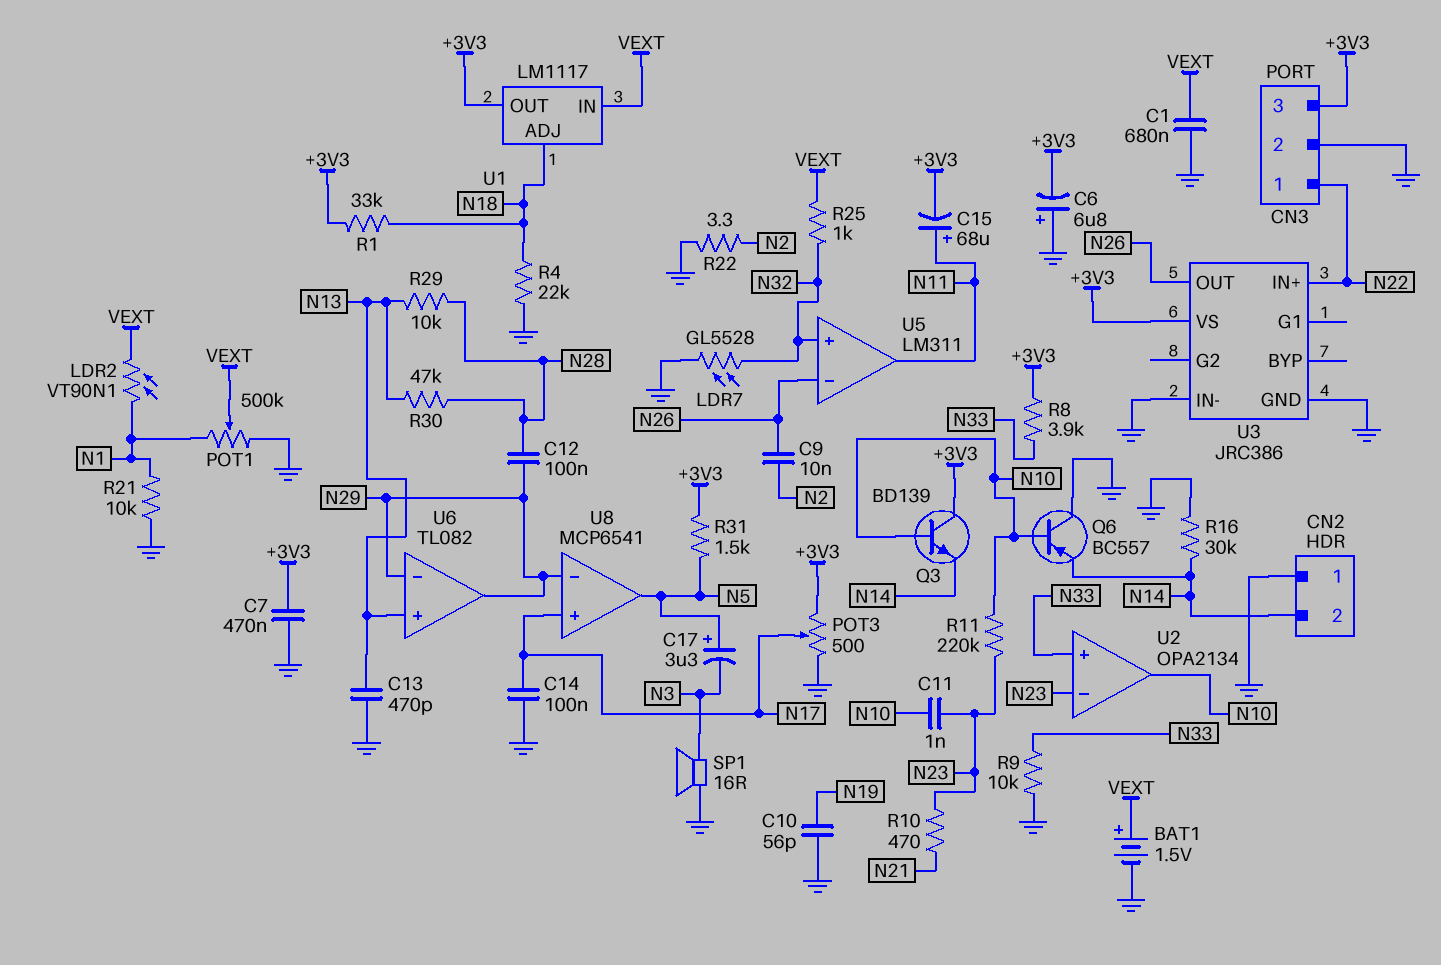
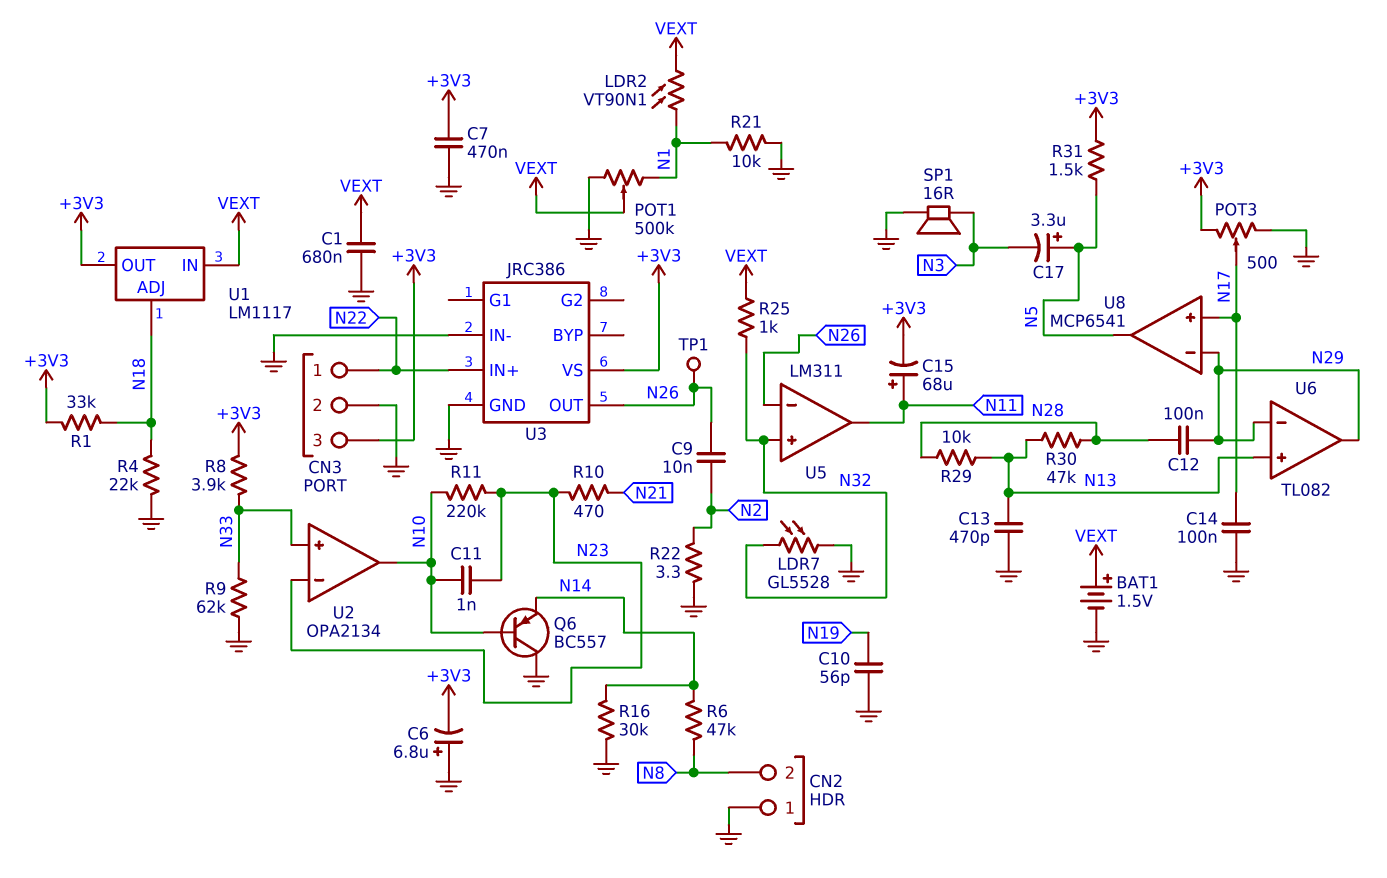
CN2 pin 2: N14 -> N8
Q3: NPN BD139 (B N10, C +3V3, E N14) -> none
R6: none -> 47k (N8, N14)
R9: 10k (GND, N33) -> 62k (GND, N33)
TP1: none -> test point (N26)

